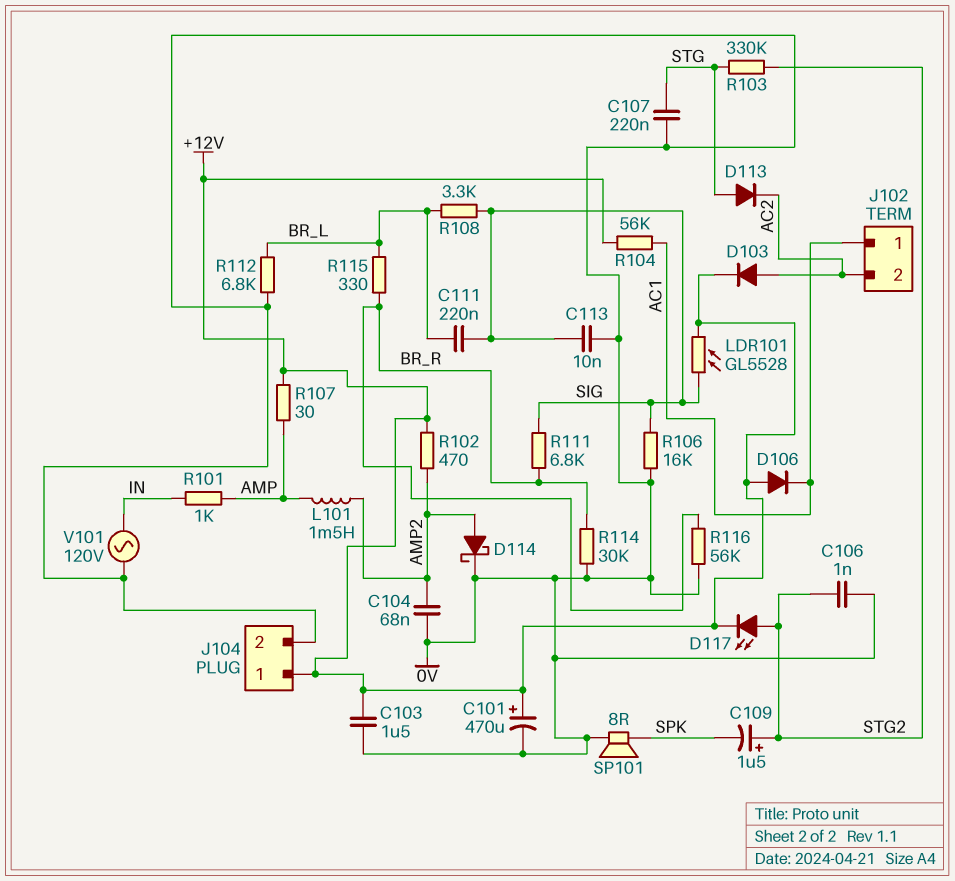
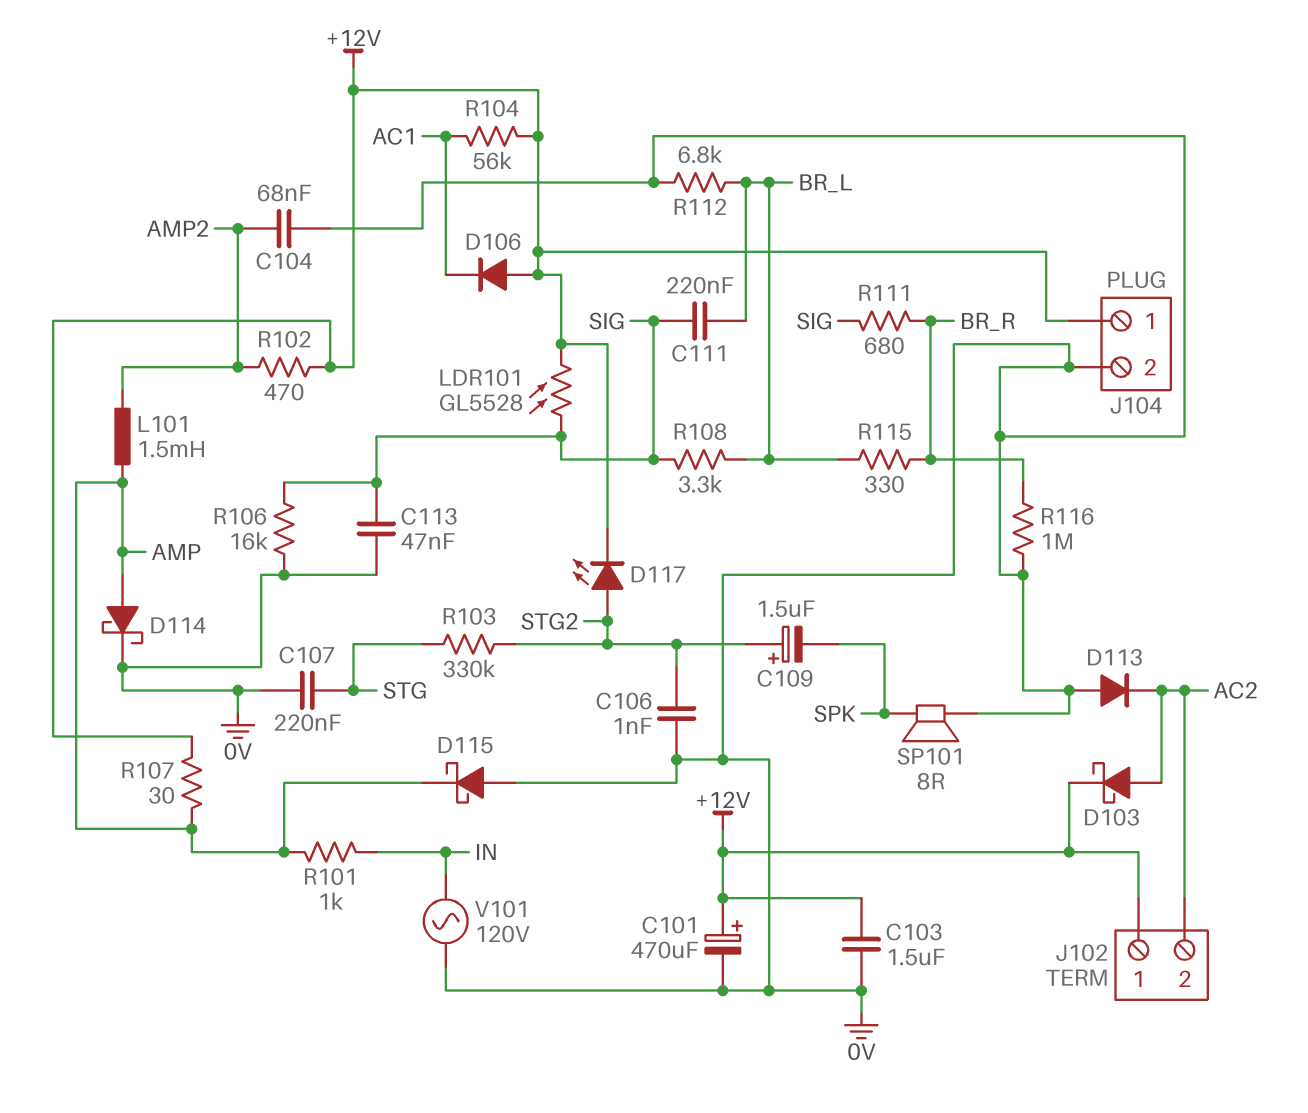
C113: 10nF (0V, SIG) -> 47nF (0V, SIG)
D103: diode (A AC2, K +12V) -> schottky (A AC2, K +12V)
D113: diode (A STG, K AC2) -> diode (A 0V, K AC2)
D114: schottky (A AMP2, K 0V) -> schottky (A AMP, K 0V)
D115: none -> schottky (A 0V, K AMP)
J102 pin 1: AC1 -> +12V
R111: 6.8k (BR_R, SIG) -> 680 (BR_R, SIG)
R114: 30k (0V, BR_R) -> none
R116: 56k (0V, BR_R) -> 1M (0V, BR_R)

